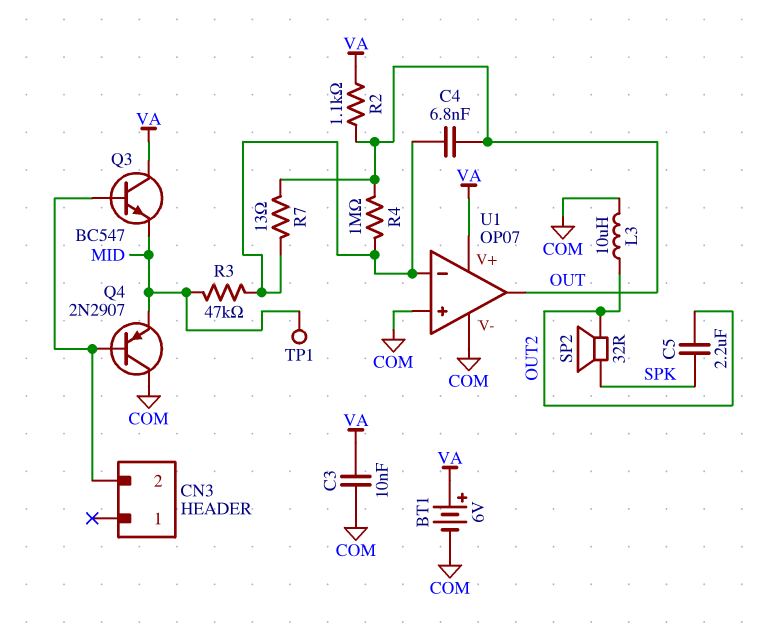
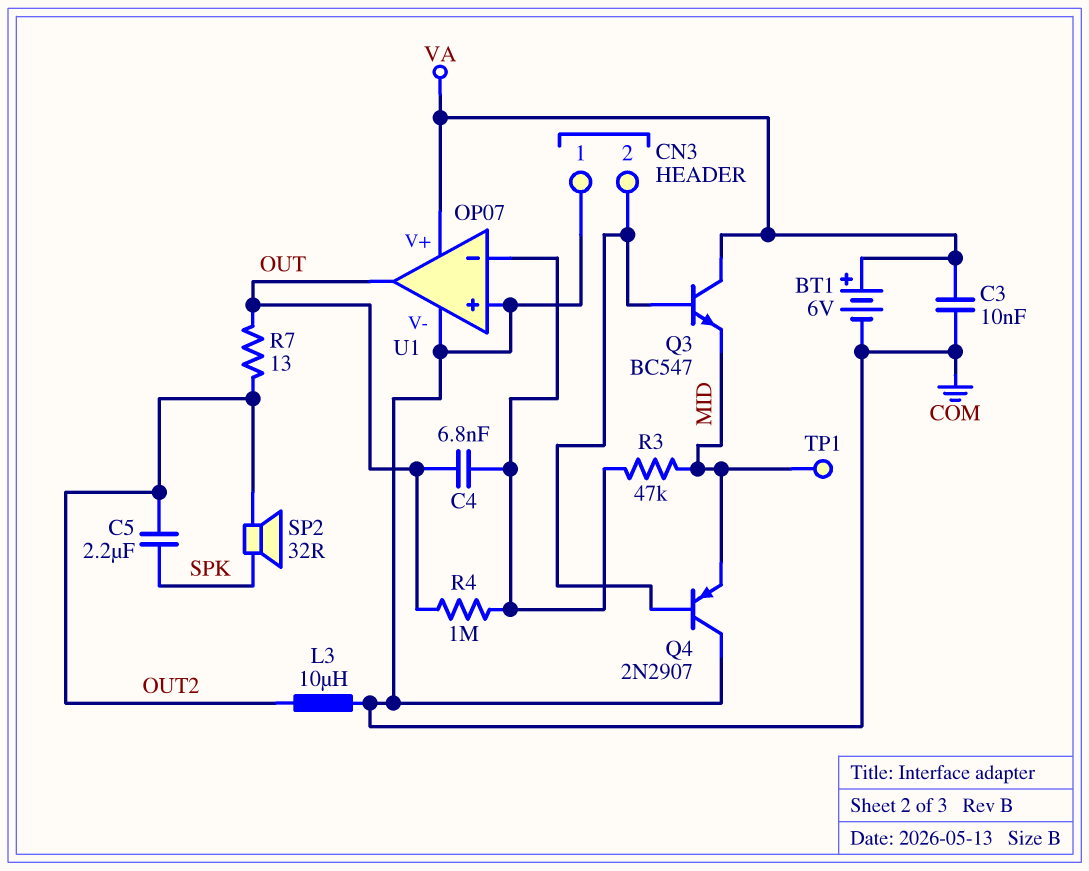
CN3 pin 1: none -> COM
R2: 1.1k (OUT, VA) -> none
R7: 13 (OUT, U1/in-) -> 13 (OUT, OUT2)

